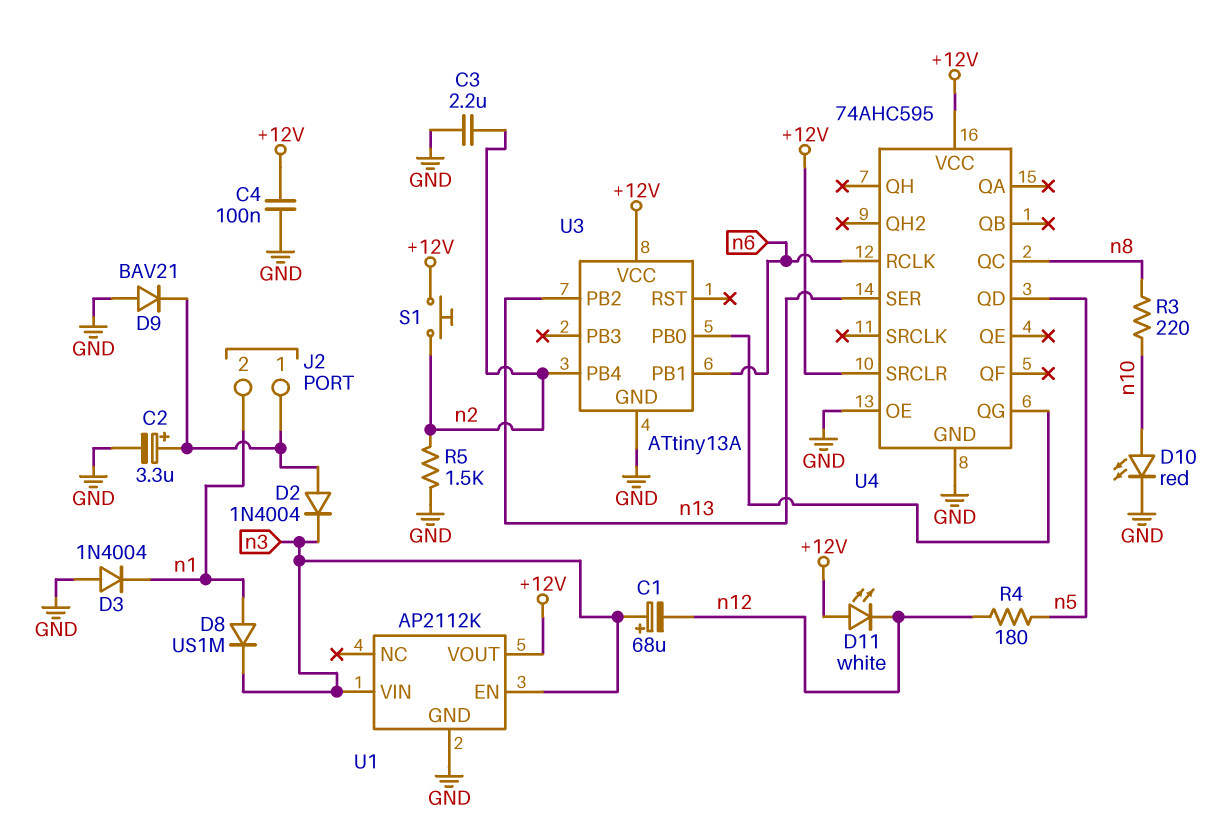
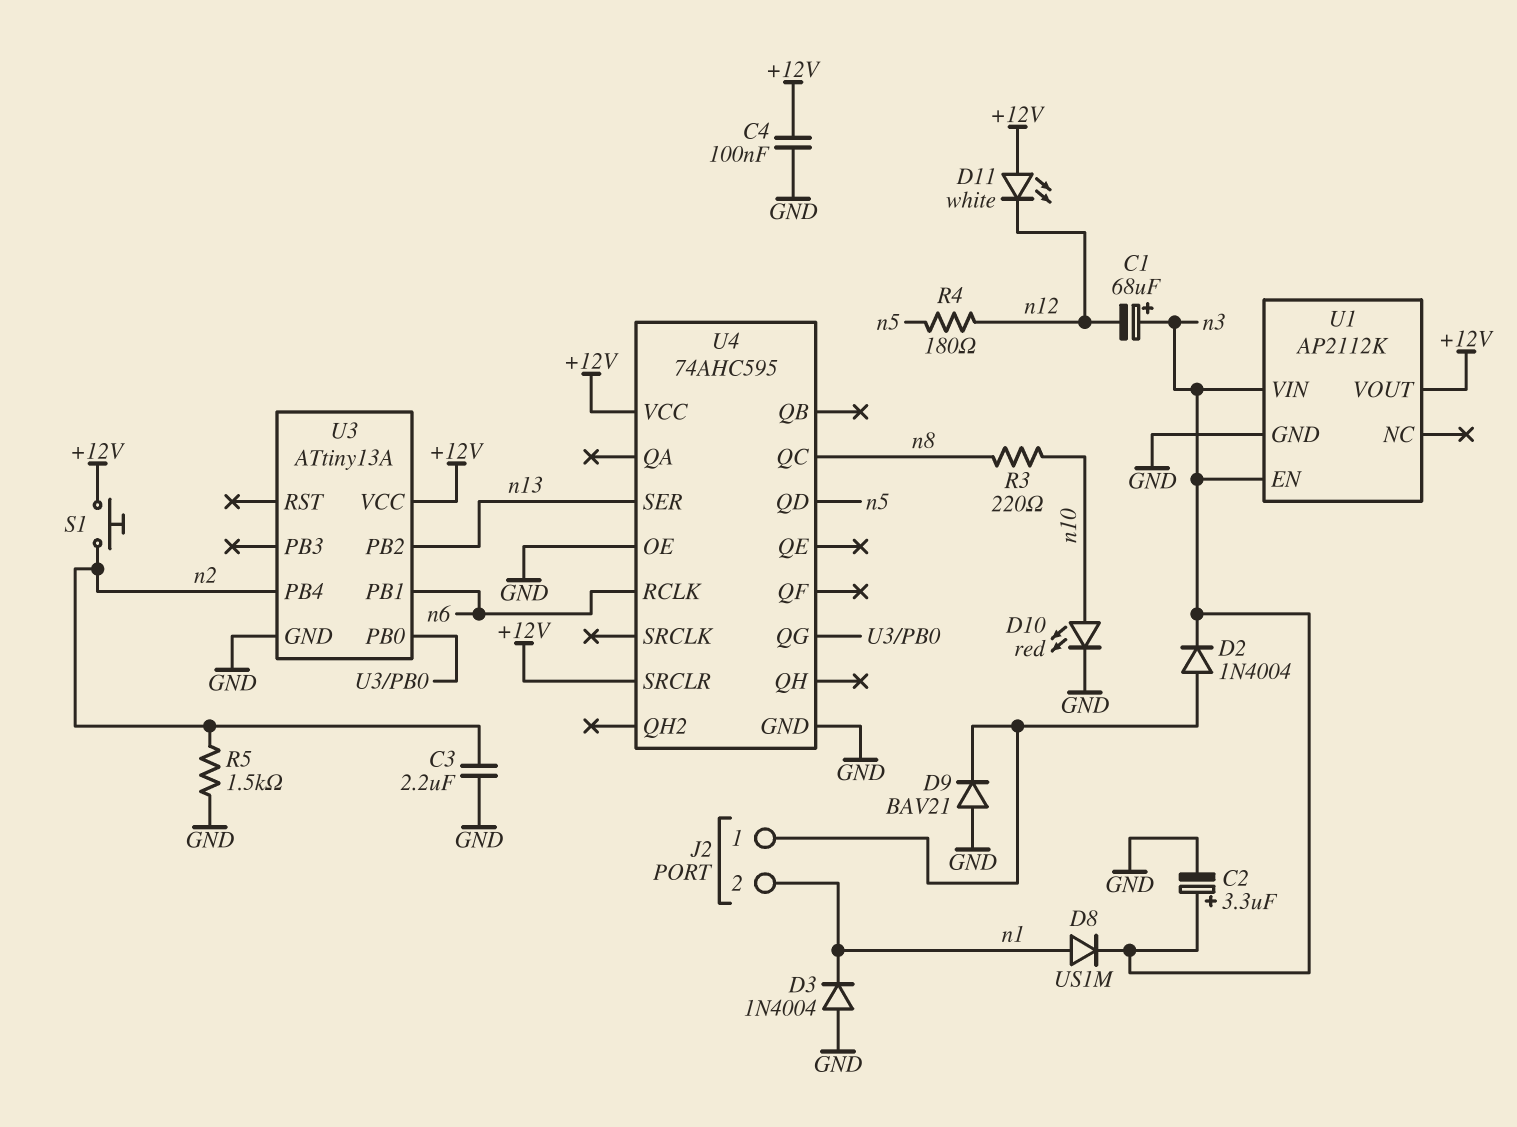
C2: 3.3uF (plus J2/1, minus GND) -> 3.3uF (plus n3, minus GND)

